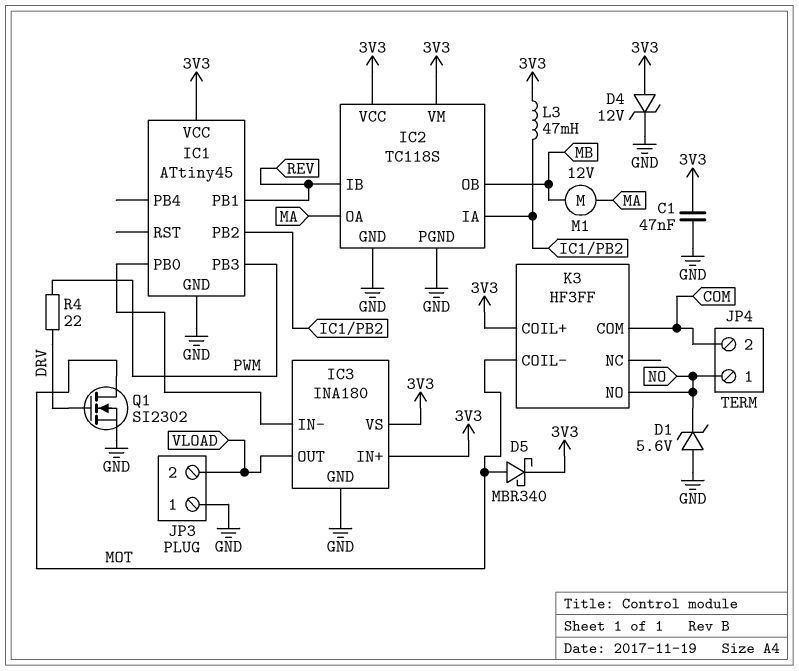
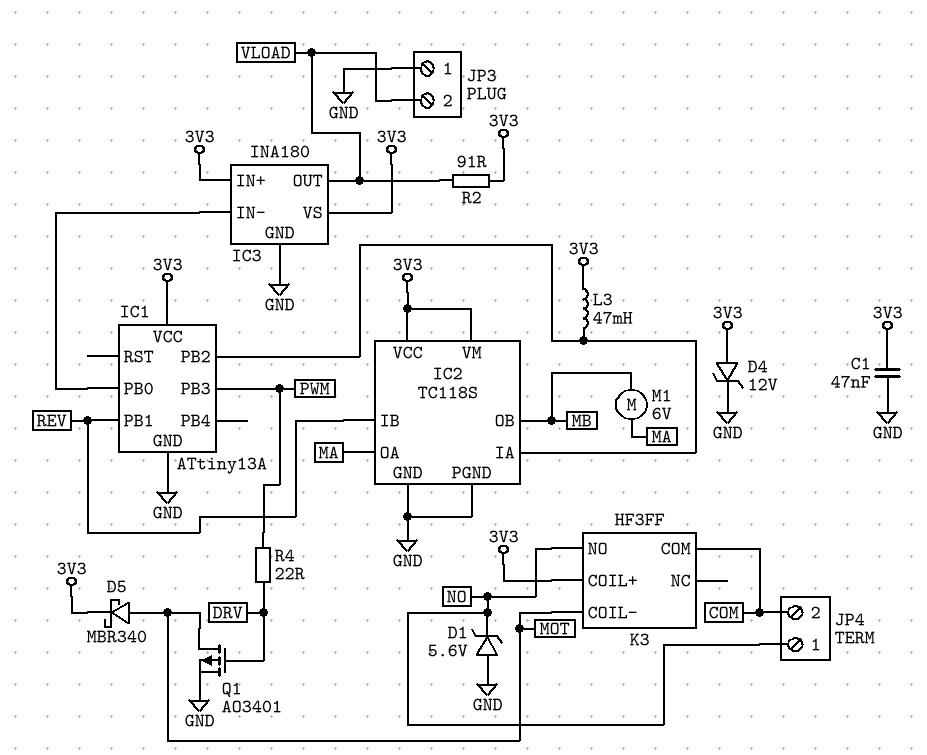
IC1: ATtiny45 -> ATtiny13A
M1: motor 12V (MA, MB) -> motor 6V (MA, MB)
Q1: NMOS SI2302 (G DRV, D MOT, S GND) -> PMOS AO3401 (G DRV, D MOT, S GND)
R2: none -> 91 (3V3, VLOAD)

